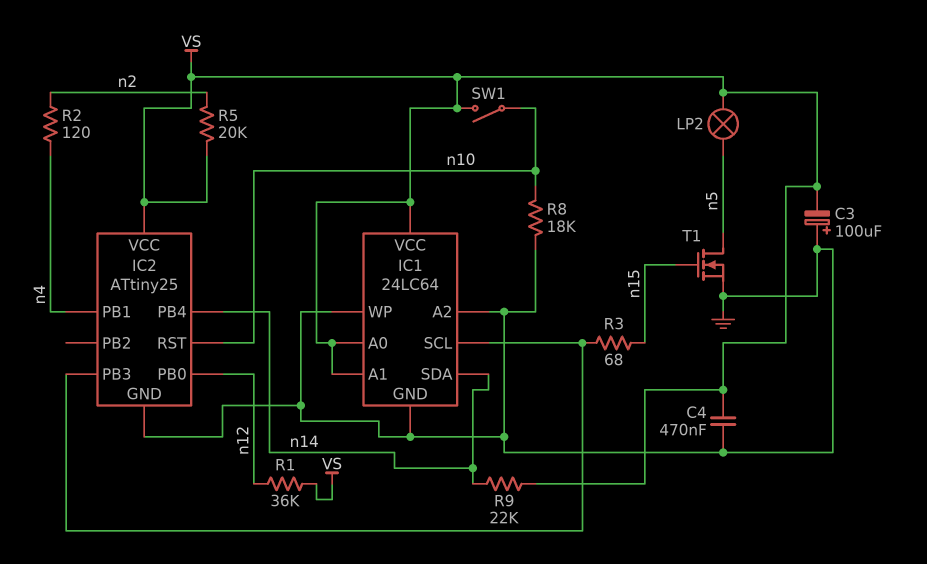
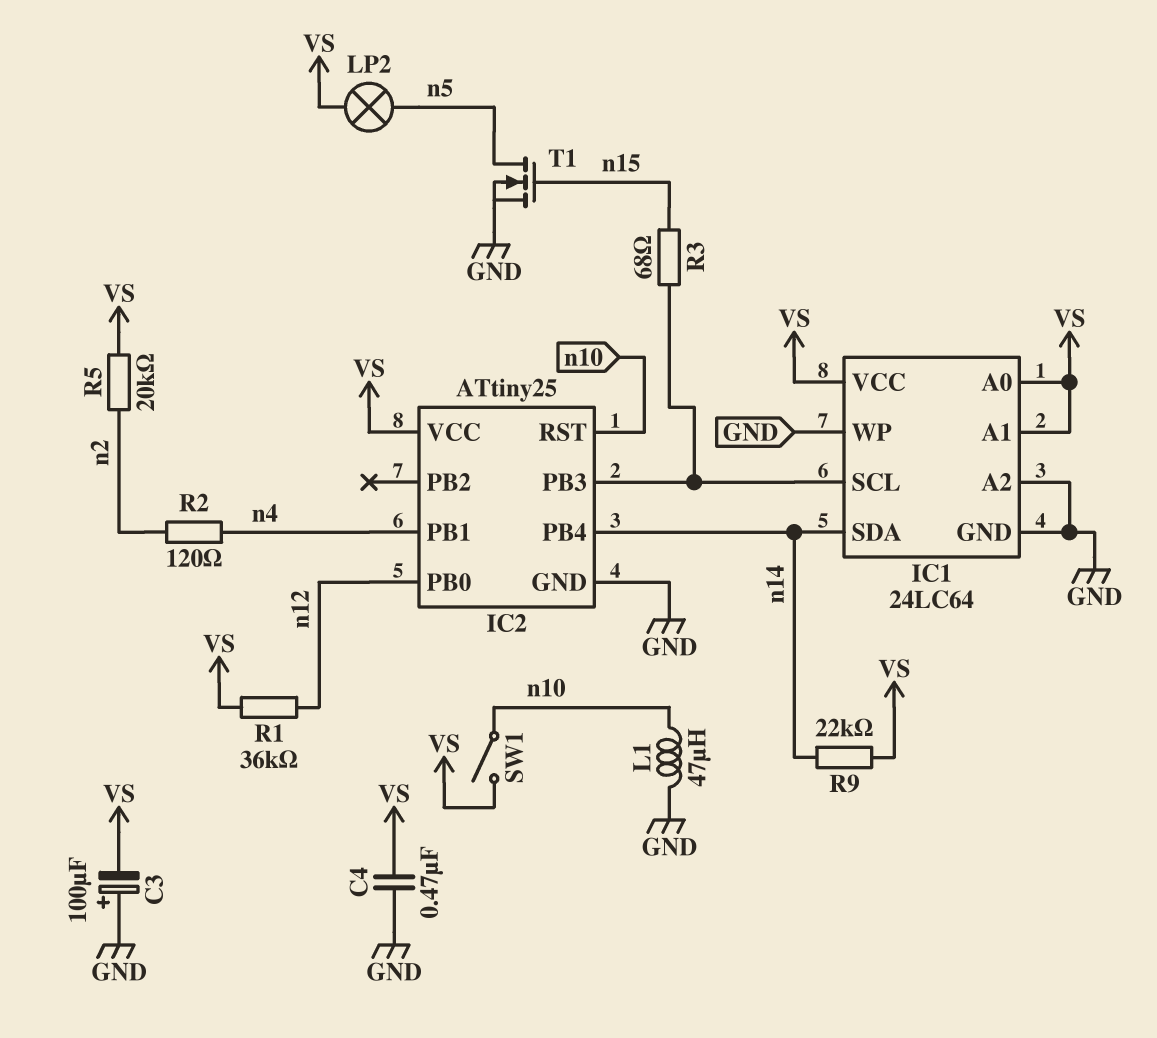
L1: none -> 47uH (GND, n10)
R8: 18k (GND, n10) -> none

